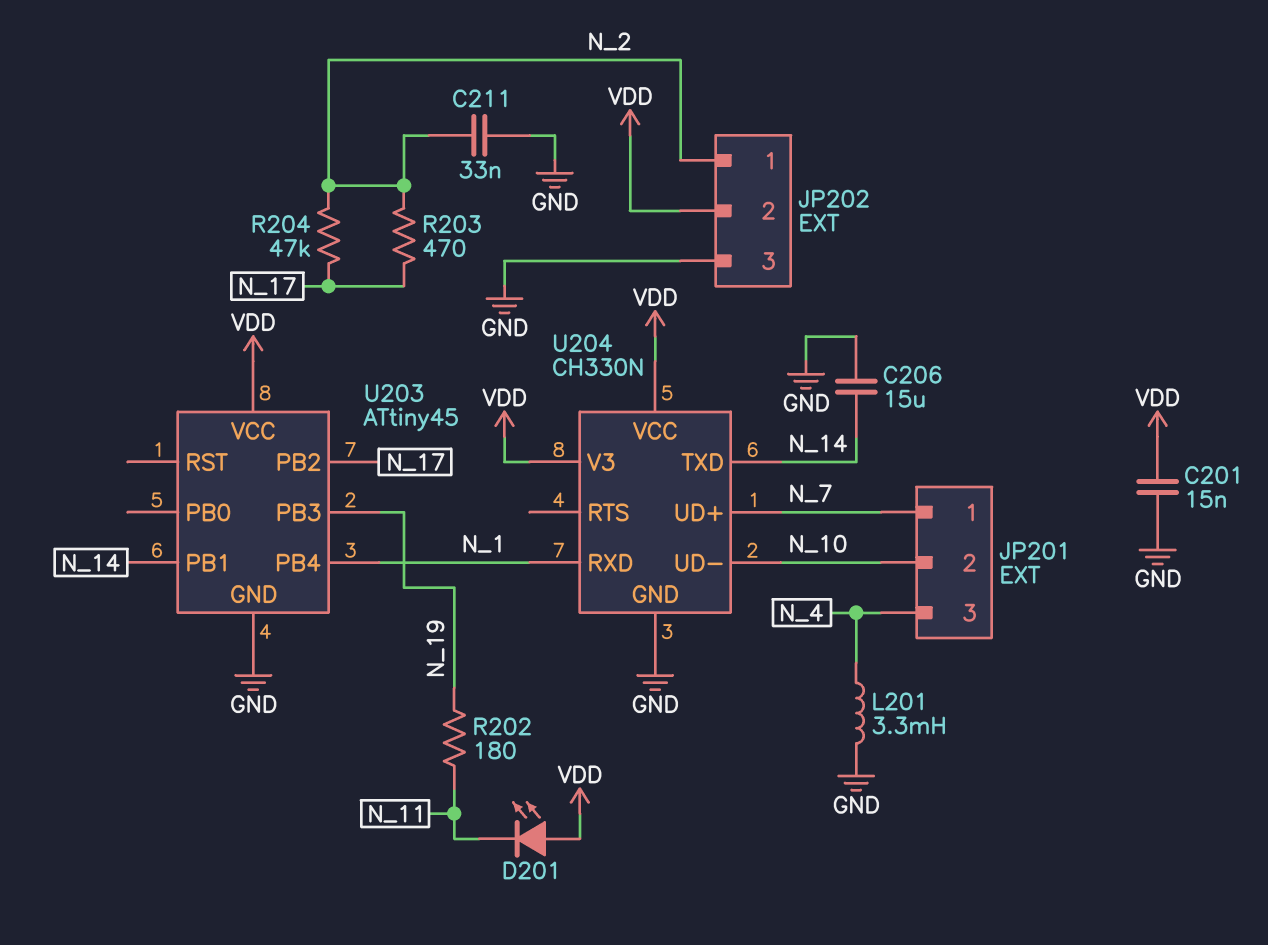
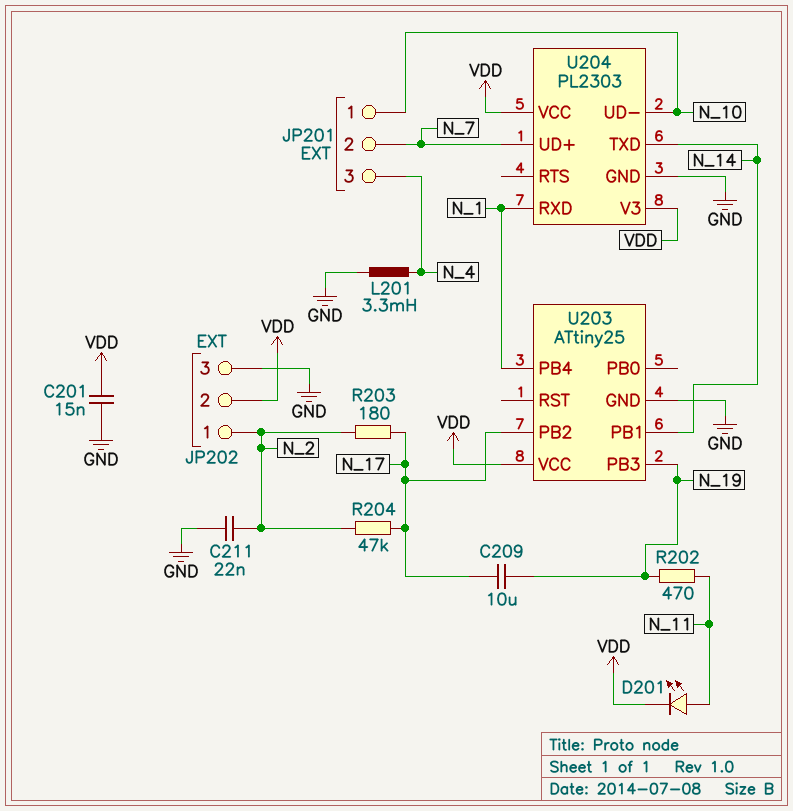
C206: 15uF (GND, N_14) -> none
C209: none -> 10uF (N_17, N_19)
C211: 33nF (GND, N_2) -> 22nF (GND, N_2)
D201: LED (A VDD, K N_11) -> LED (A N_11, K VDD)
JP201 pin 1: N_7 -> N_10
JP201 pin 2: N_10 -> N_7
R202: 180 (N_11, N_19) -> 470 (N_11, N_19)
R203: 470 (N_2, N_17) -> 180 (N_2, N_17)
U203: ATtiny45 -> ATtiny25
U204: CH330N -> PL2303

